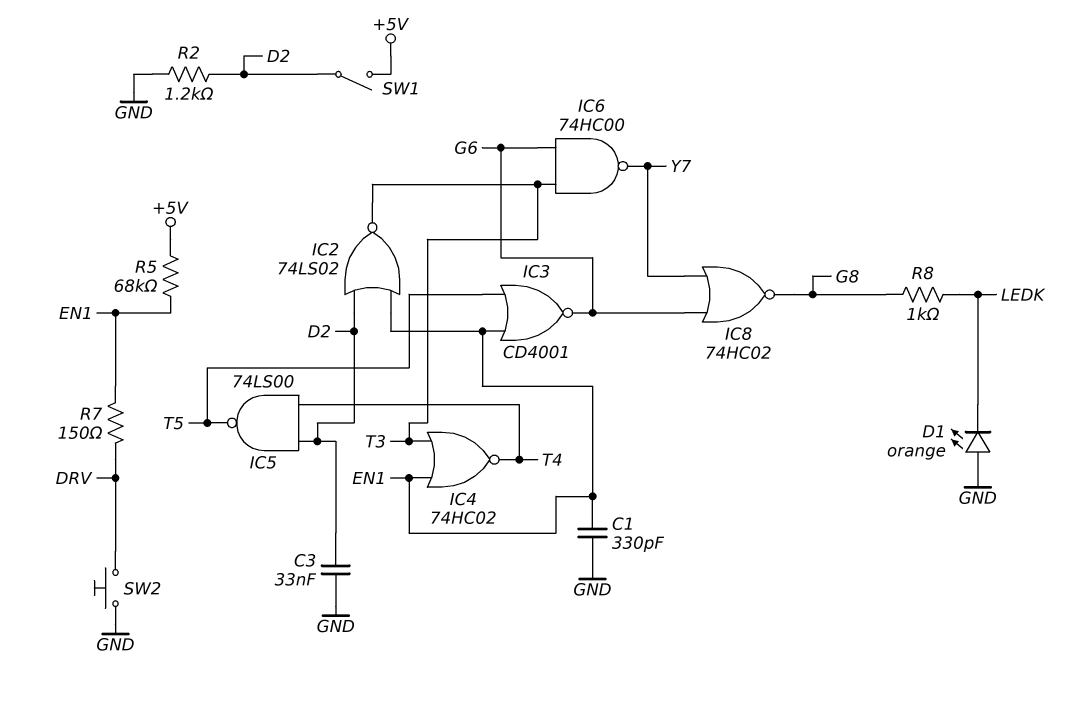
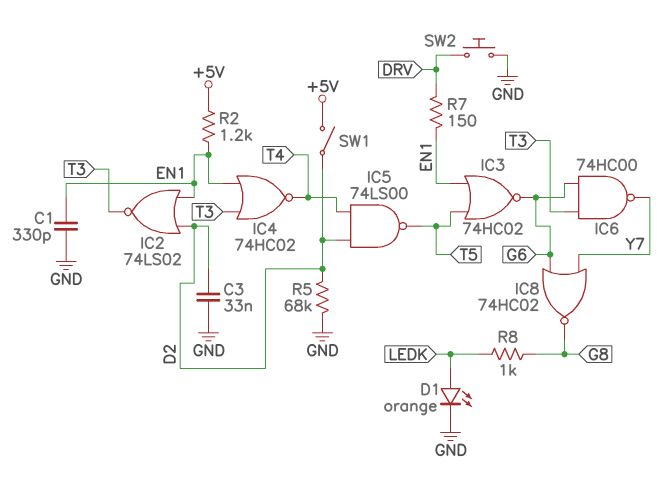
D1: LED orange (A GND, K LEDK) -> LED orange (A LEDK, K GND)
IC3: NOR CD4001 (in EN1, in T5, out G6) -> NOR 74HC02 (in EN1, in T5, out G6)
R2: 1.2k (D2, GND) -> 1.2k (+5V, EN1)
R5: 68k (+5V, EN1) -> 68k (D2, GND)

